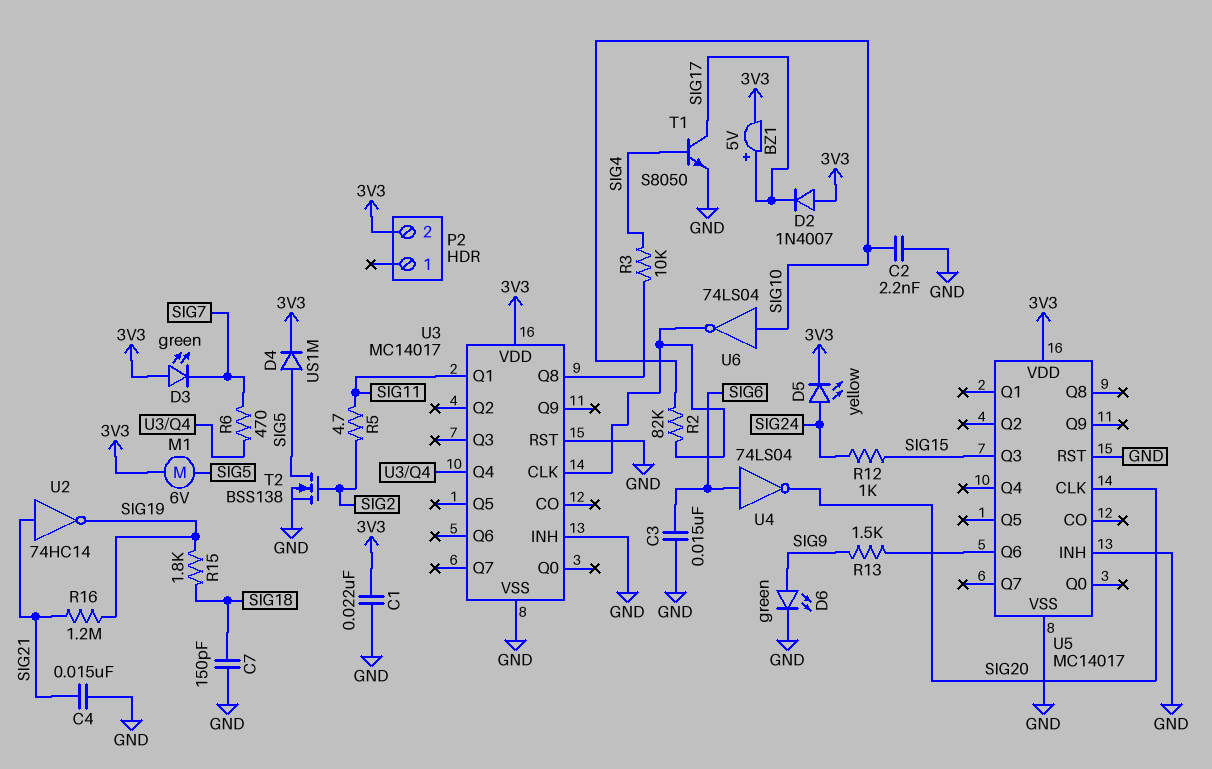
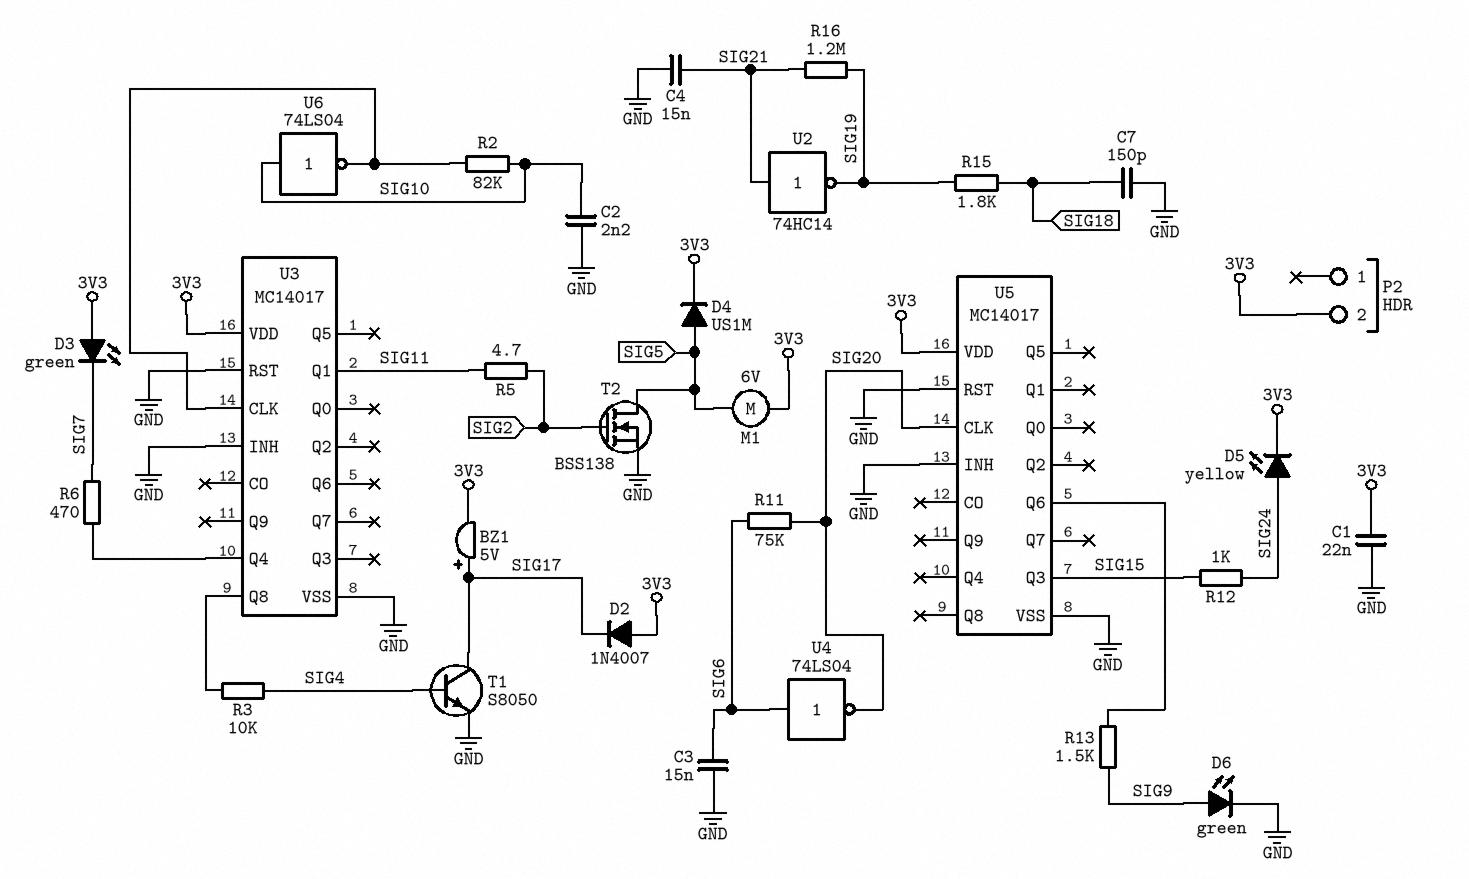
R11: none -> 75k (SIG6, SIG20)

